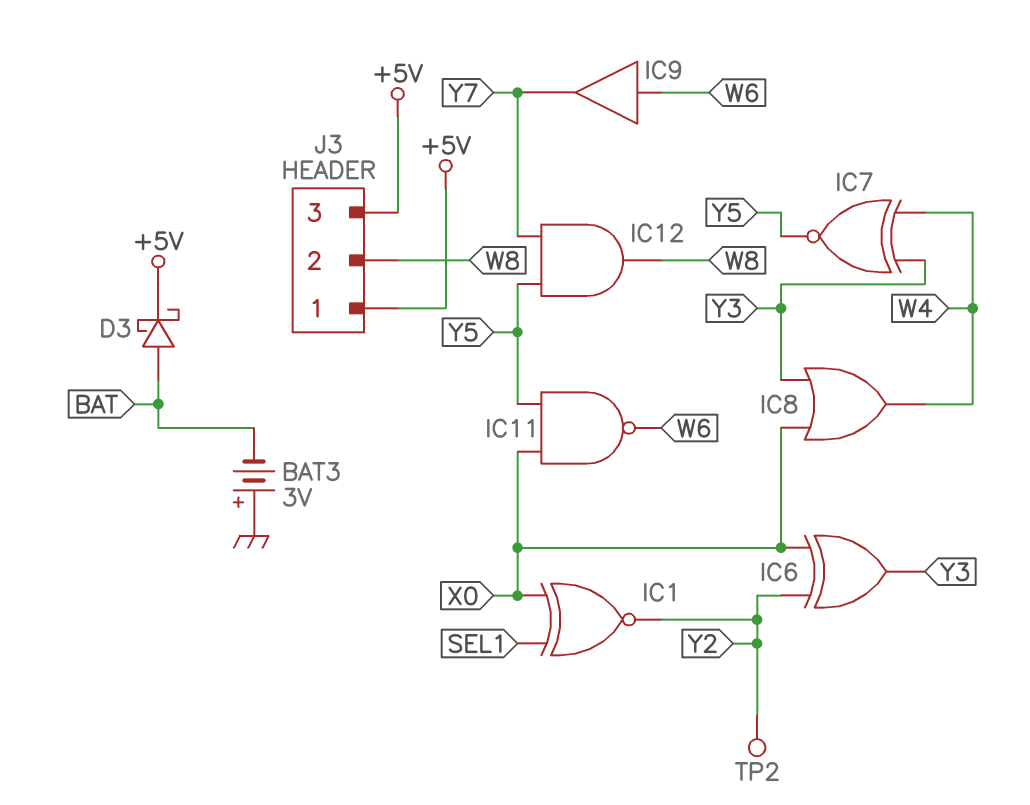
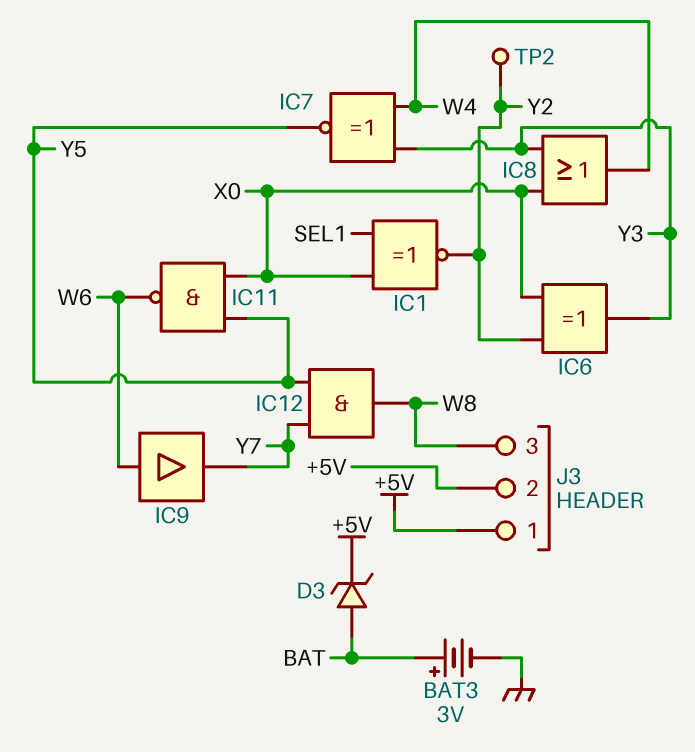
BAT3: 3V (plus GND, minus BAT) -> 3V (plus BAT, minus GND)
D3: schottky (A BAT, K +5V) -> zener (A BAT, K +5V)
J3 pin 2: W8 -> +5V
J3 pin 3: +5V -> W8

